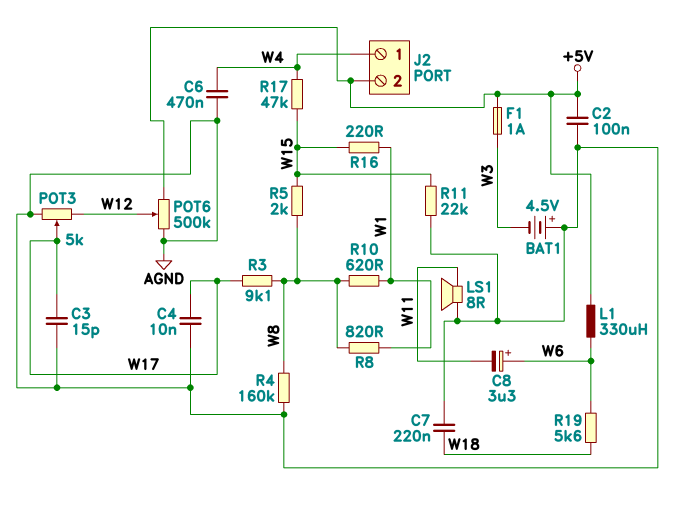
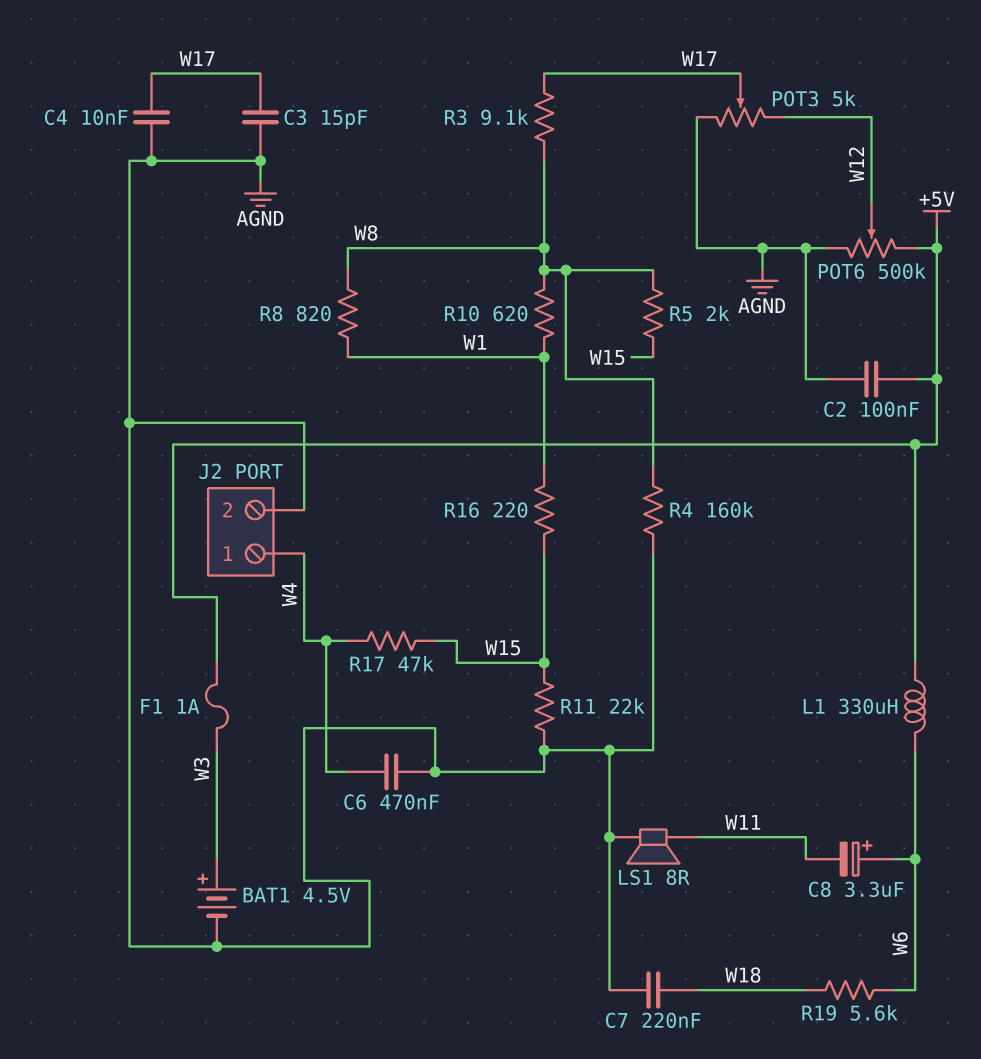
BAT1: 4.5V (plus AGND, minus W3) -> 4.5V (plus W3, minus AGND)
J2 pin 2: +5V -> AGND

